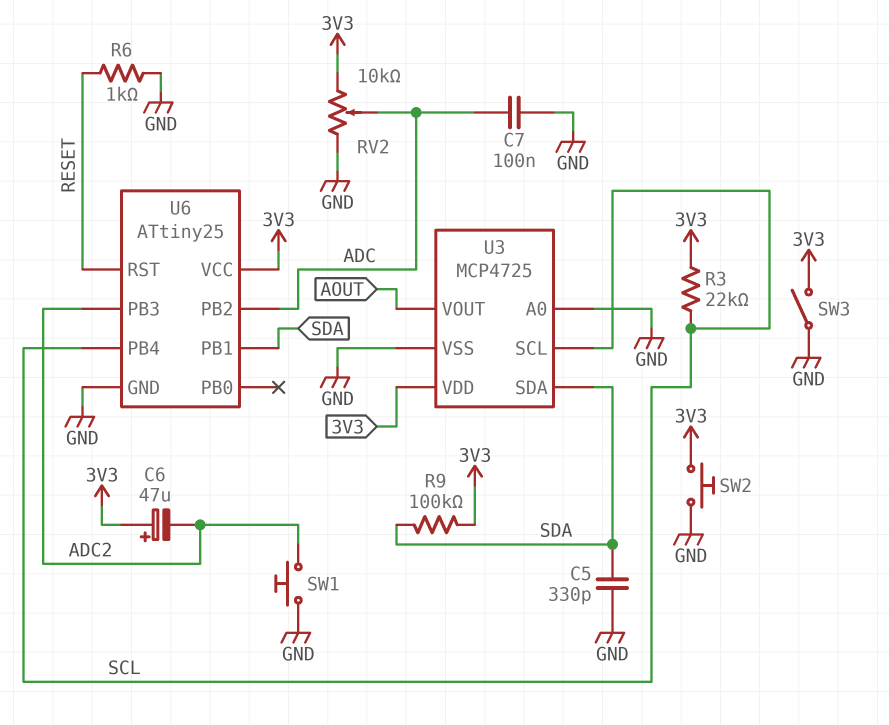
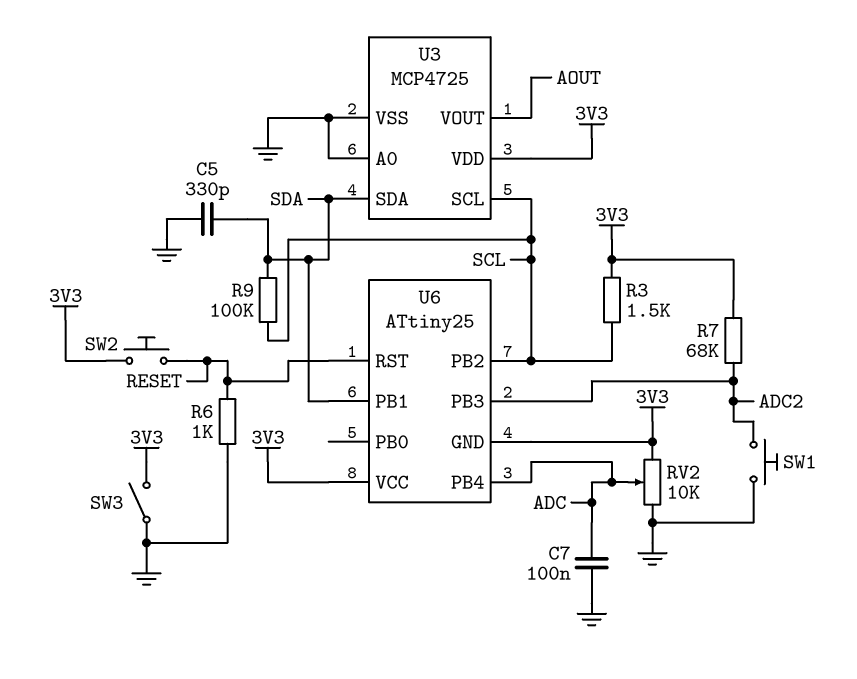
C6: 47uF (plus 3V3, minus ADC2) -> none
R3: 22k (3V3, SCL) -> 1.5k (3V3, SCL)
R7: none -> 68k (3V3, ADC2)
R9: 100k (3V3, SDA) -> 100k (SCL, SDA)
SW2: button (3V3, GND) -> button (3V3, RESET)
U6 pin GND: GND -> 3V3
U6 pin PB2: ADC -> SCL
U6 pin PB4: SCL -> ADC

